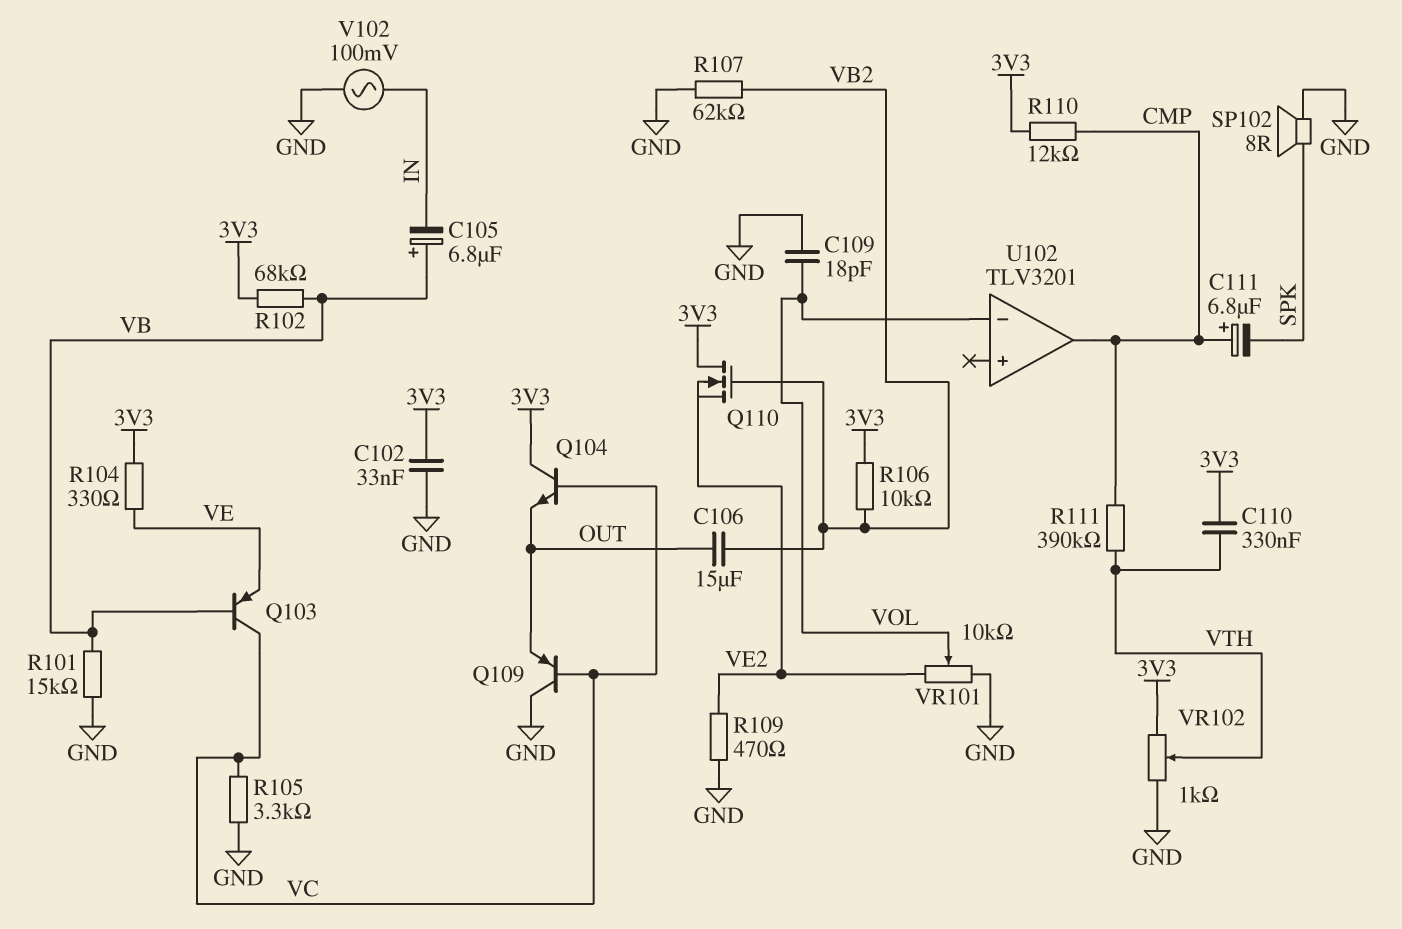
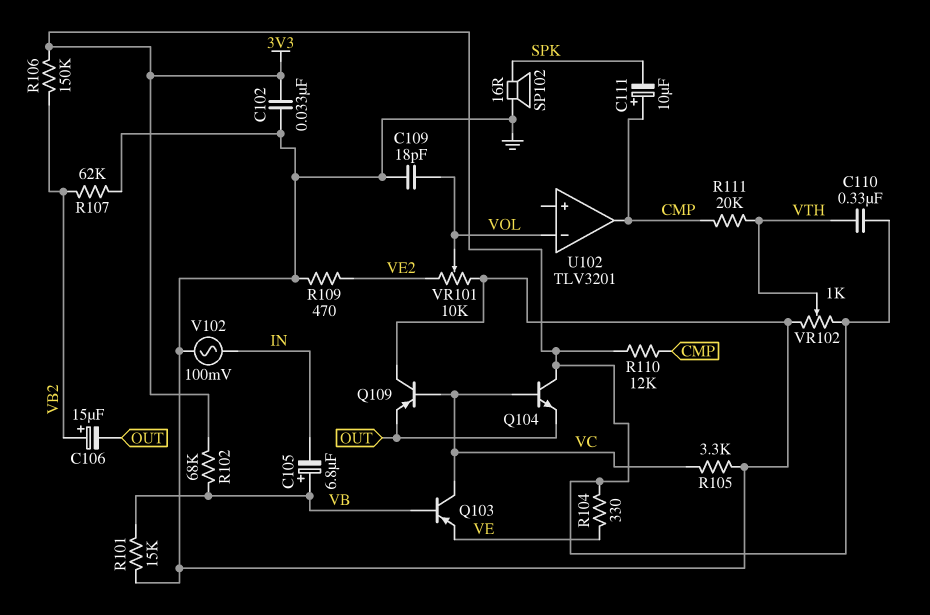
C106: 15uF (OUT, VB2) -> 15uF (plus VB2, minus OUT)
C111: 6.8uF (plus CMP, minus SPK) -> 10uF (plus CMP, minus SPK)
Q110: NMOS (G VB2, D 3V3, S VE2) -> none
R106: 10k (3V3, VB2) -> 150k (3V3, VB2)
R111: 390k (CMP, VTH) -> 20k (CMP, VTH)
SP102: speaker 8R (GND, SPK) -> speaker 16R (GND, SPK)

